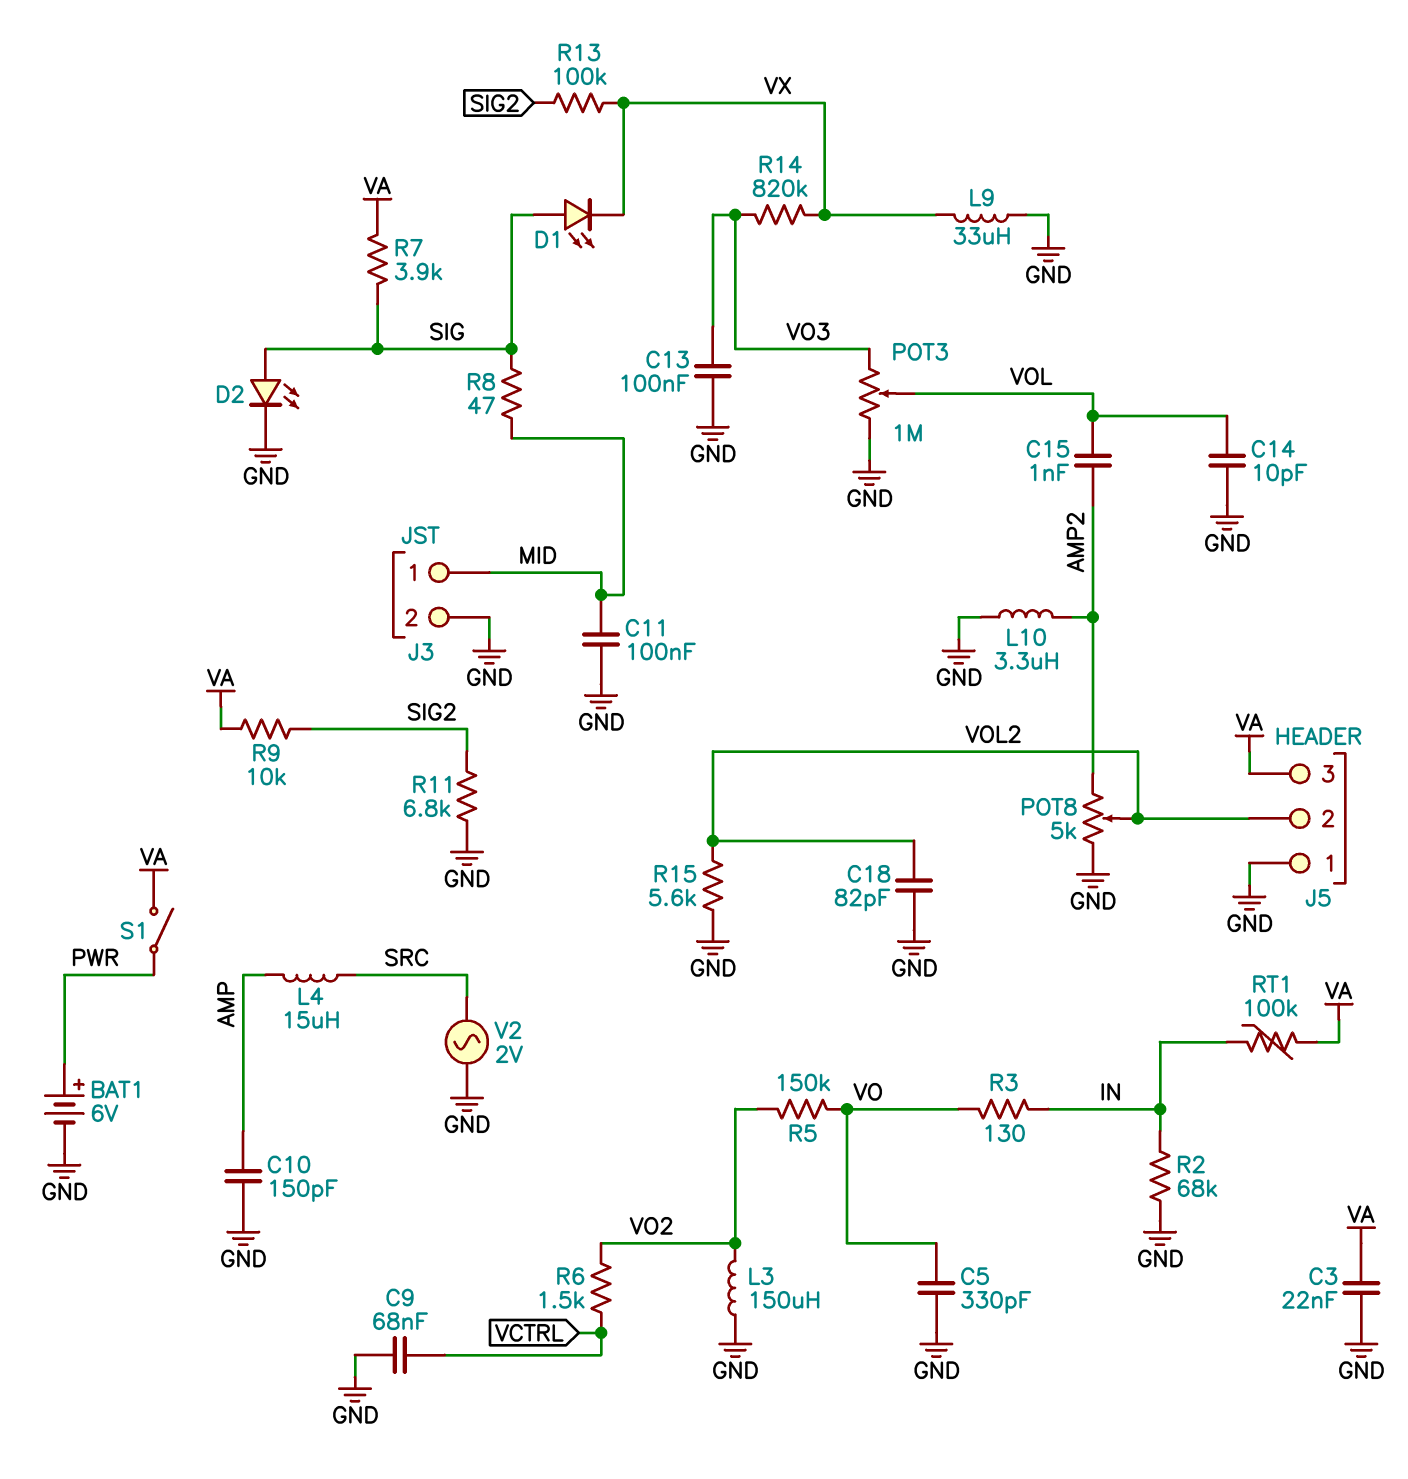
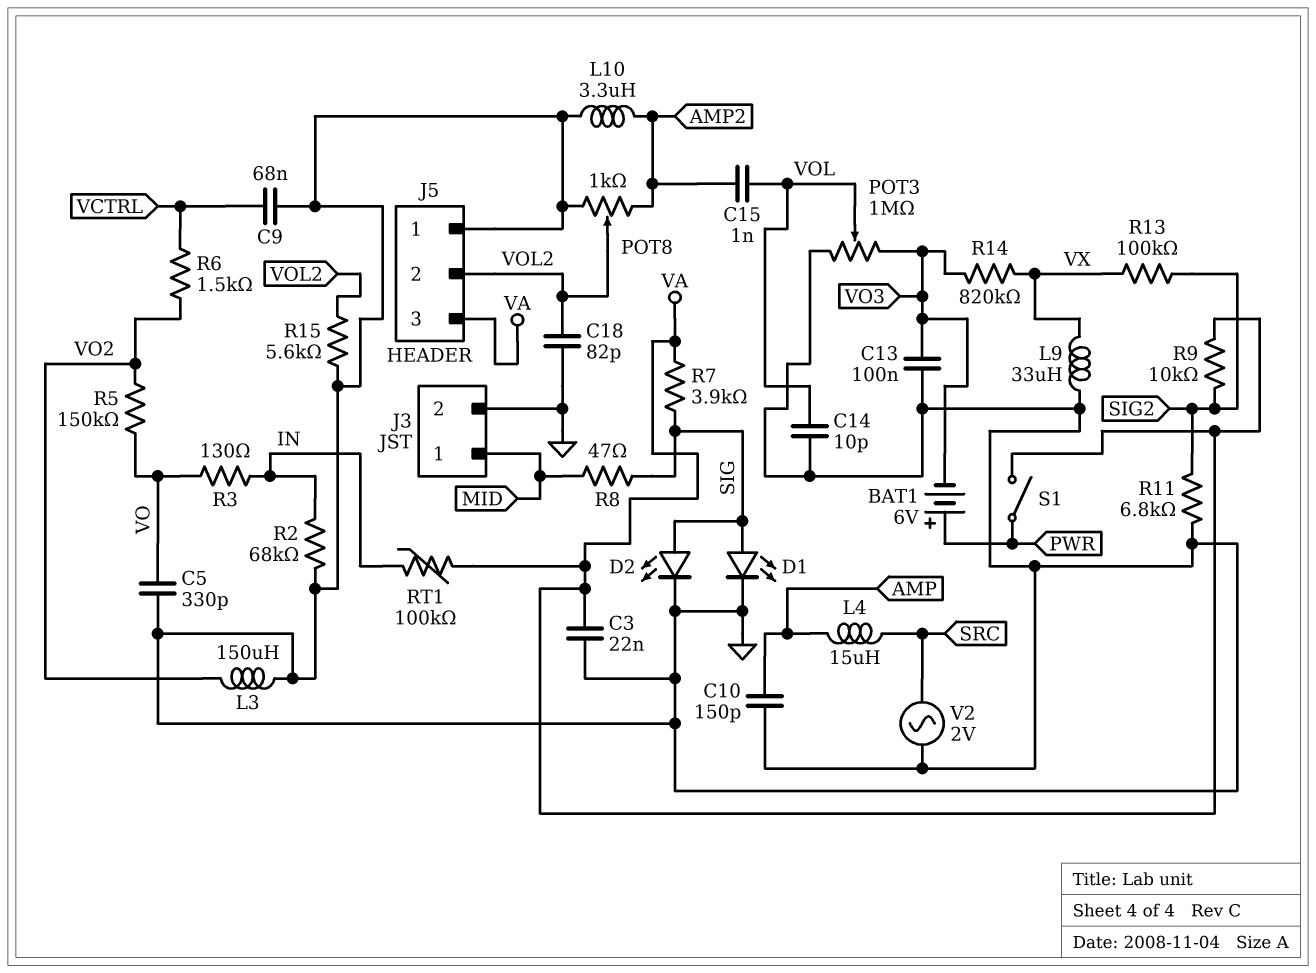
BAT1: 6V (plus PWR, minus GND) -> 6V (plus PWR, minus VO3)
C11: 100nF (GND, MID) -> none
D1: LED (A SIG, K VX) -> LED (A SIG, K GND)
POT8: 5k (AMP2, GND, wiper VOL2) -> 1k (AMP2, GND, wiper VOL2)

